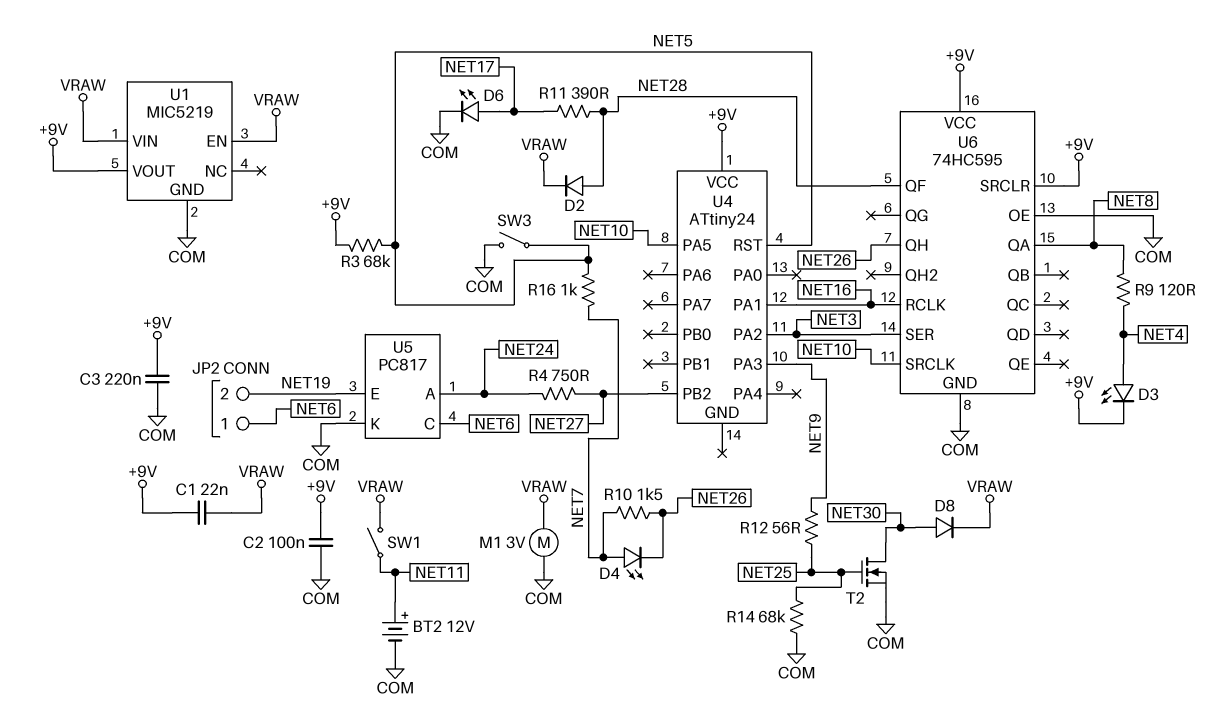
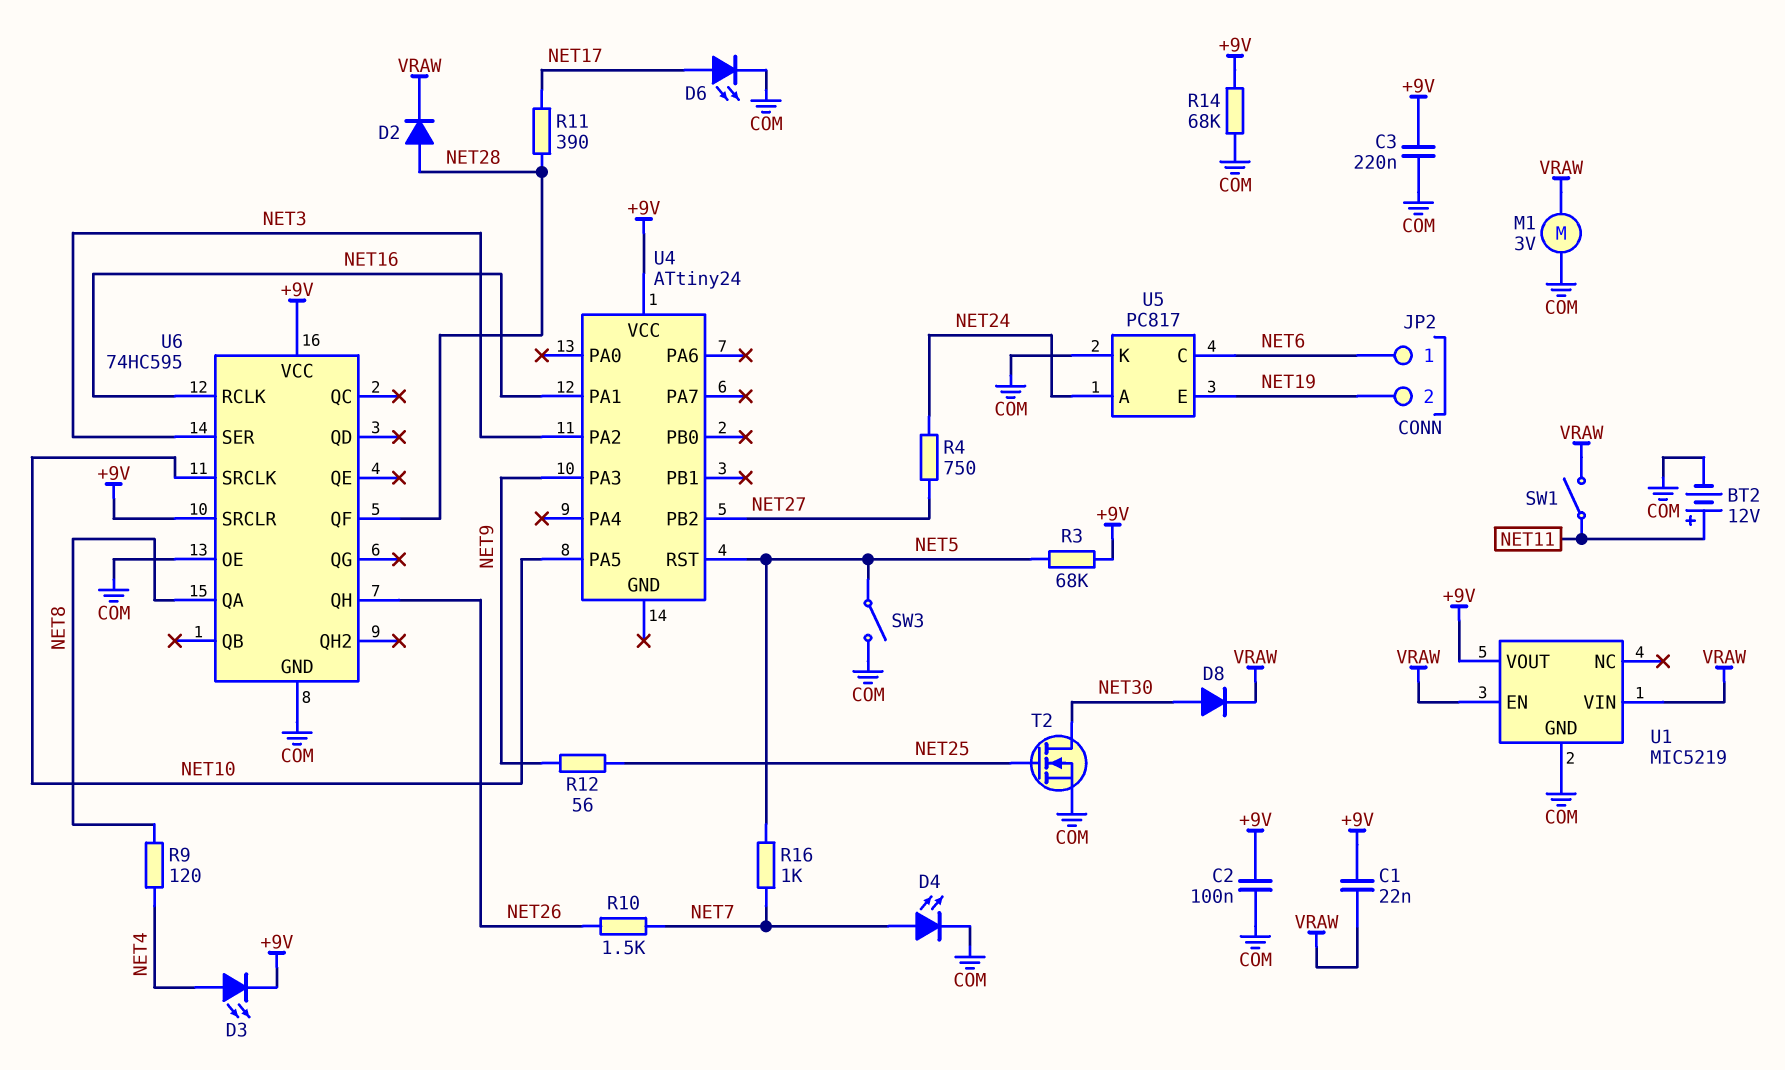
D4: LED (A NET7, K NET26) -> LED (A NET7, K COM)
R14: 68k (COM, NET25) -> 68k (+9V, COM)

